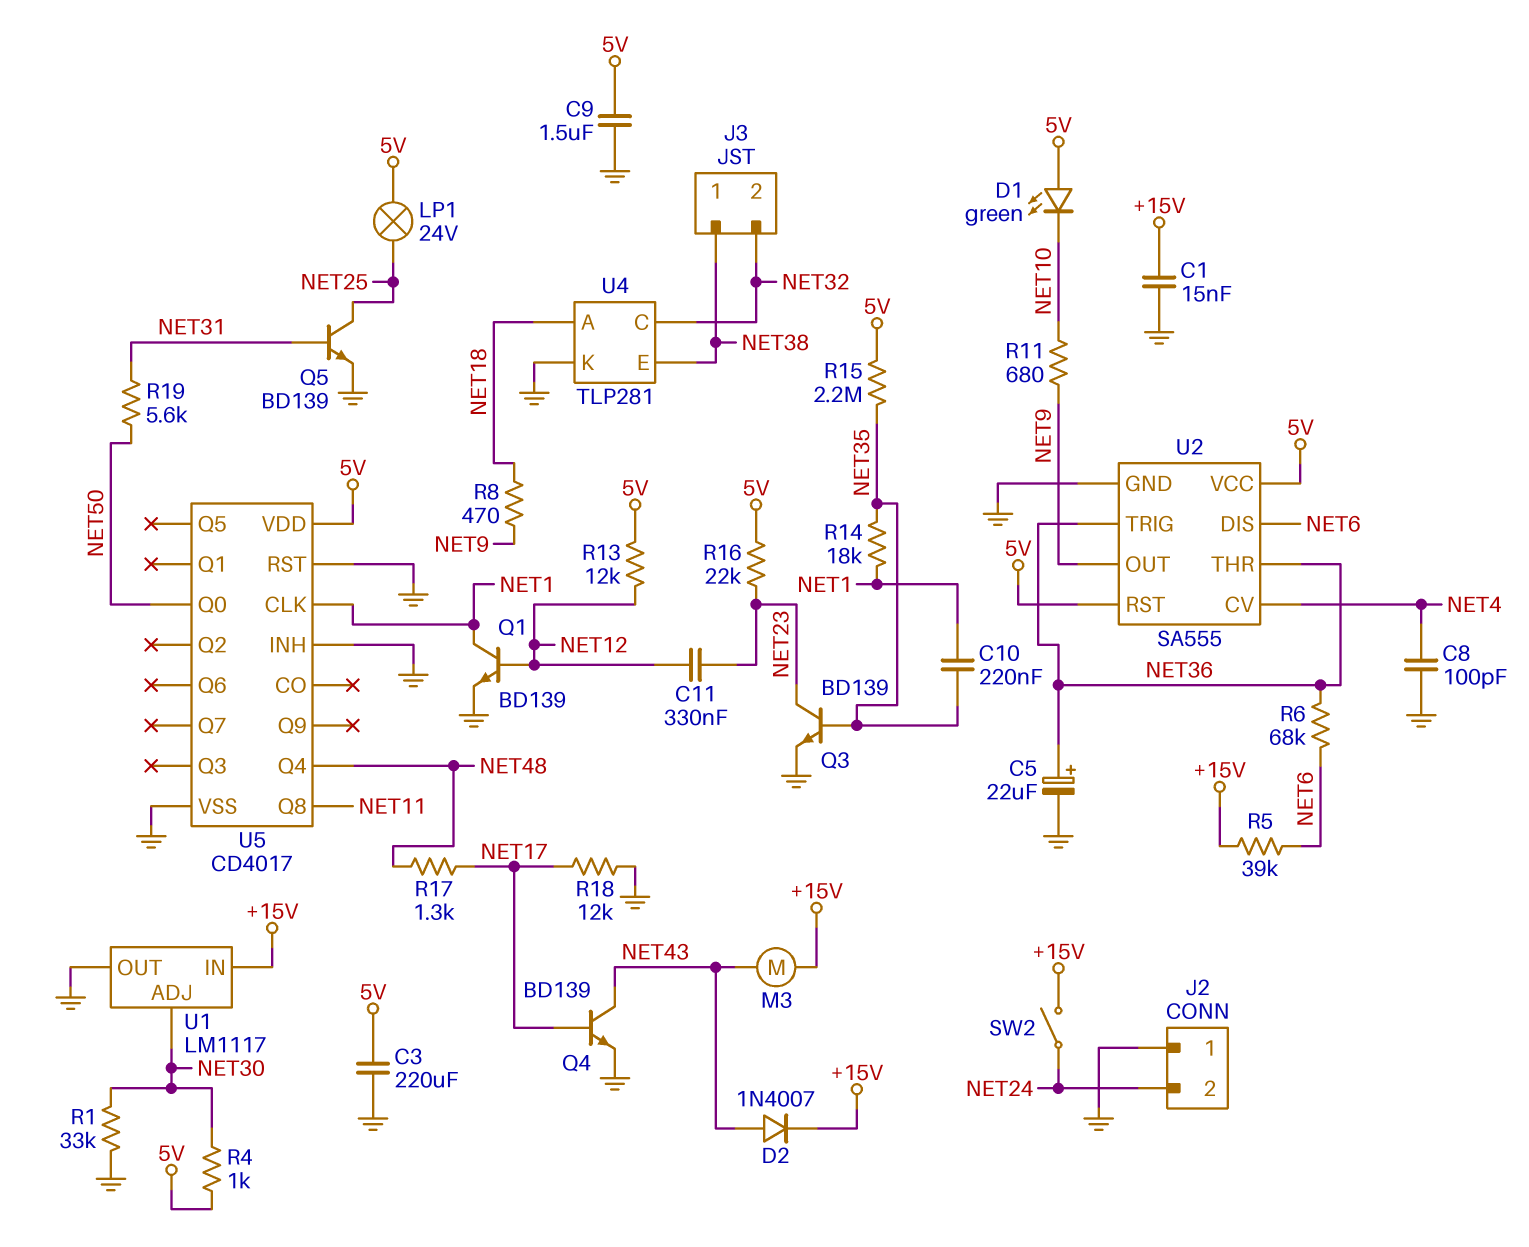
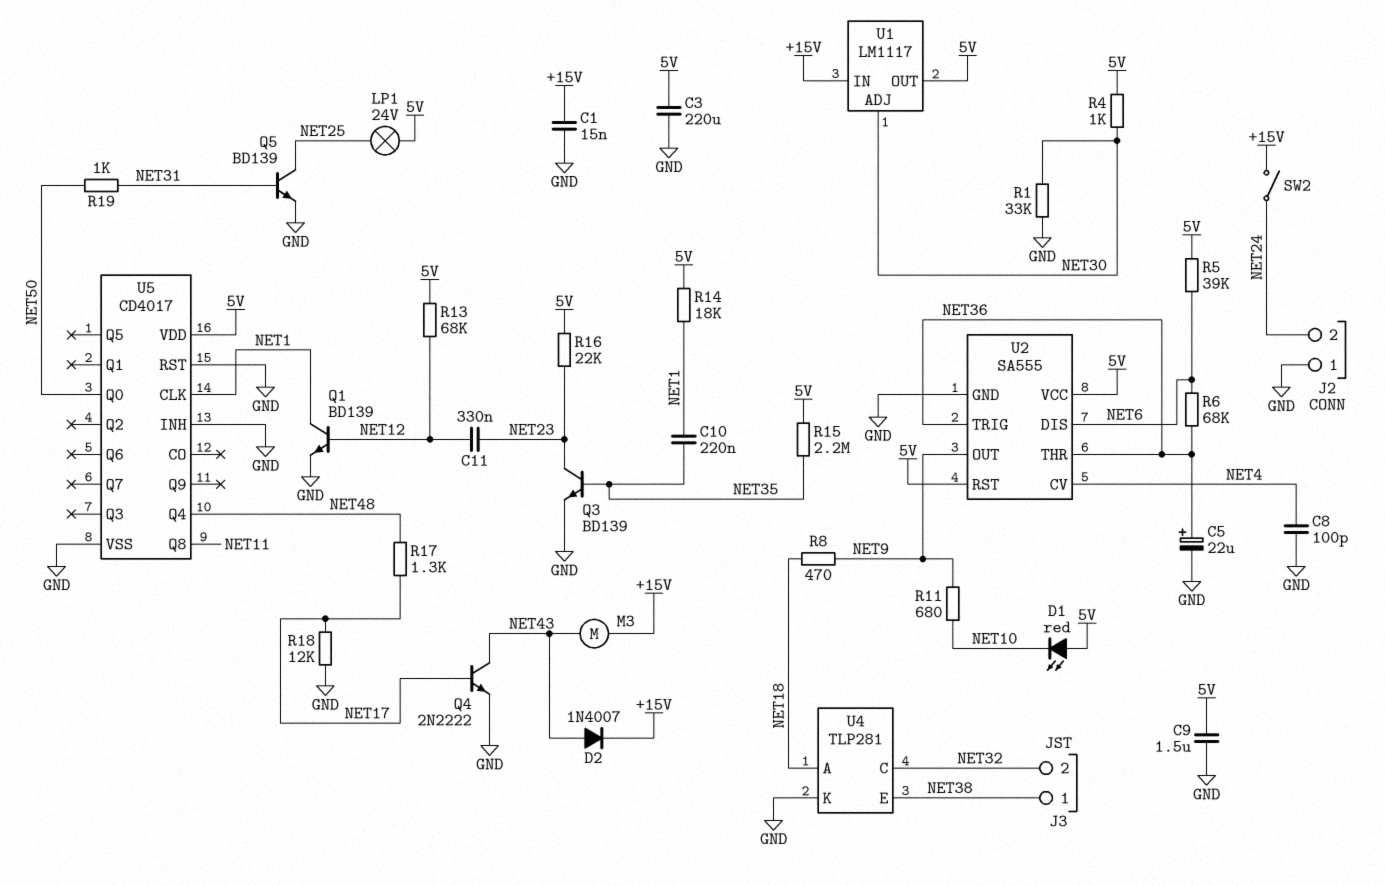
D1: LED green (A 5V, K NET10) -> LED red (A 5V, K NET10)
Q4: NPN BD139 (B NET17, C NET43, E GND) -> NPN 2N2222 (B NET17, C NET43, E GND)
R5: 39k (+15V, NET6) -> 39k (5V, NET6)
R13: 12k (5V, NET12) -> 68k (5V, NET12)
R14: 18k (NET1, NET35) -> 18k (5V, NET1)
R19: 5.6k (NET31, NET50) -> 1k (NET31, NET50)
U1 pin OUT: GND -> 5V

